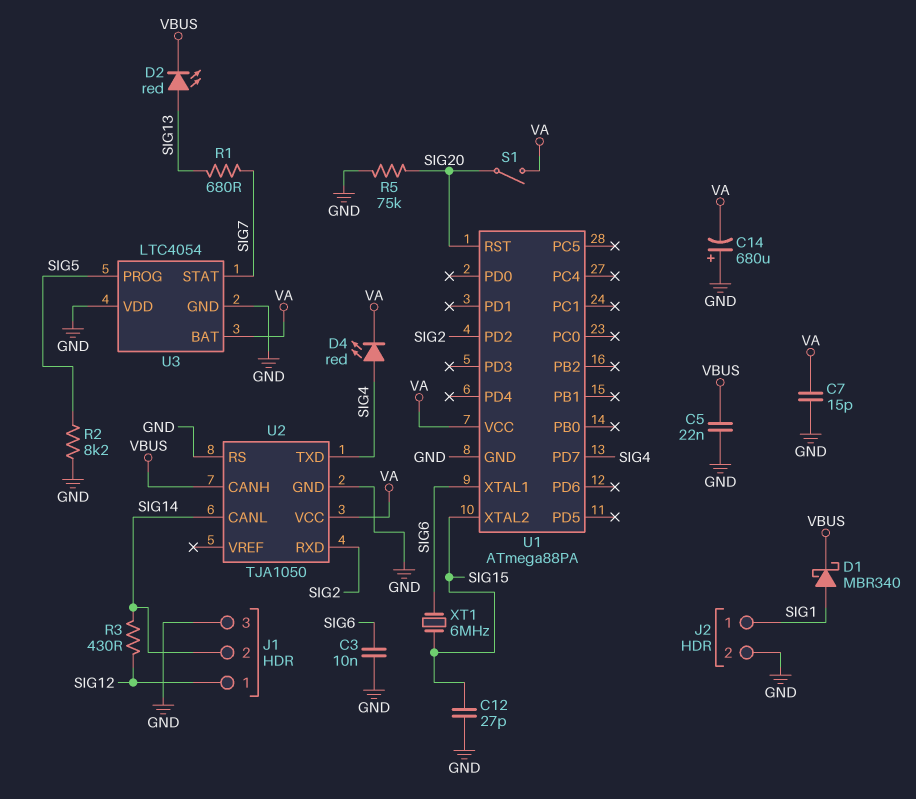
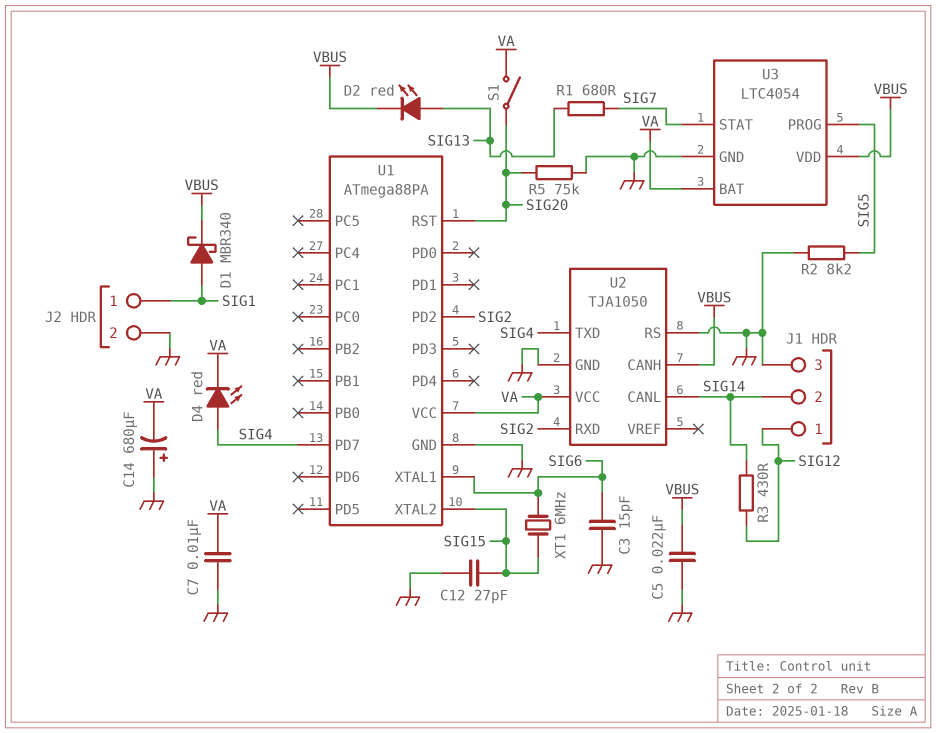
C3: 10nF (GND, SIG6) -> 15pF (GND, SIG6)
C7: 15pF (GND, VA) -> 10nF (GND, VA)
U3 pin VDD: GND -> VBUS

